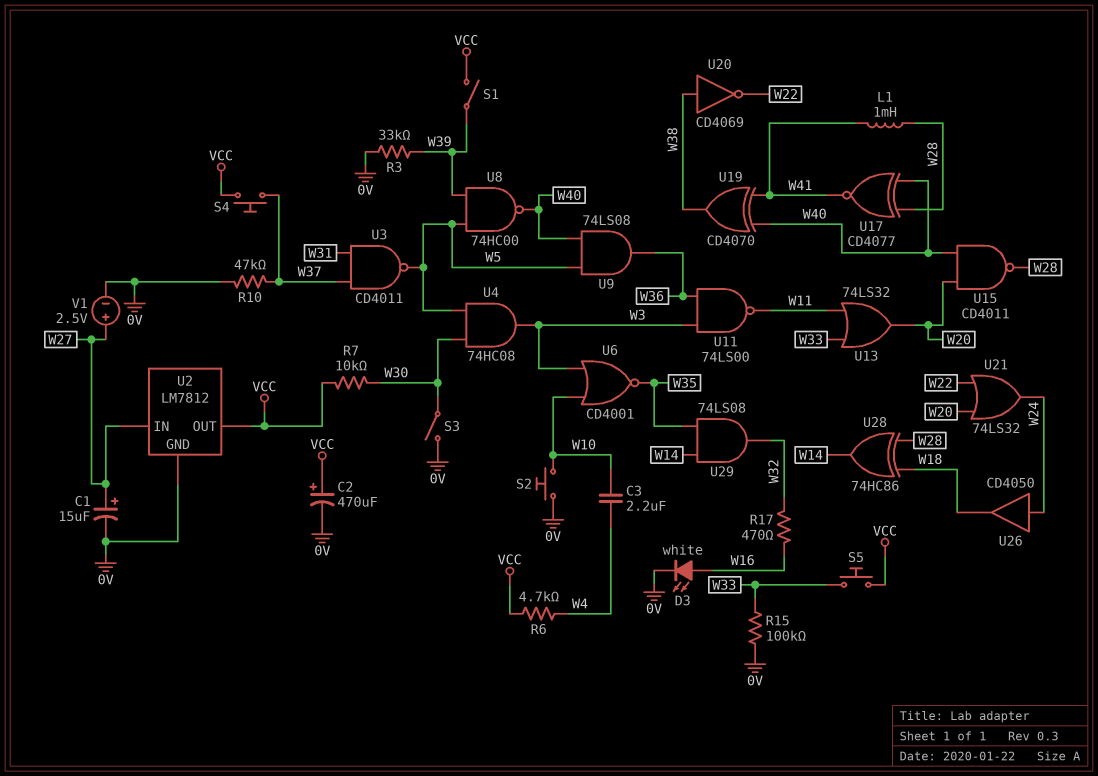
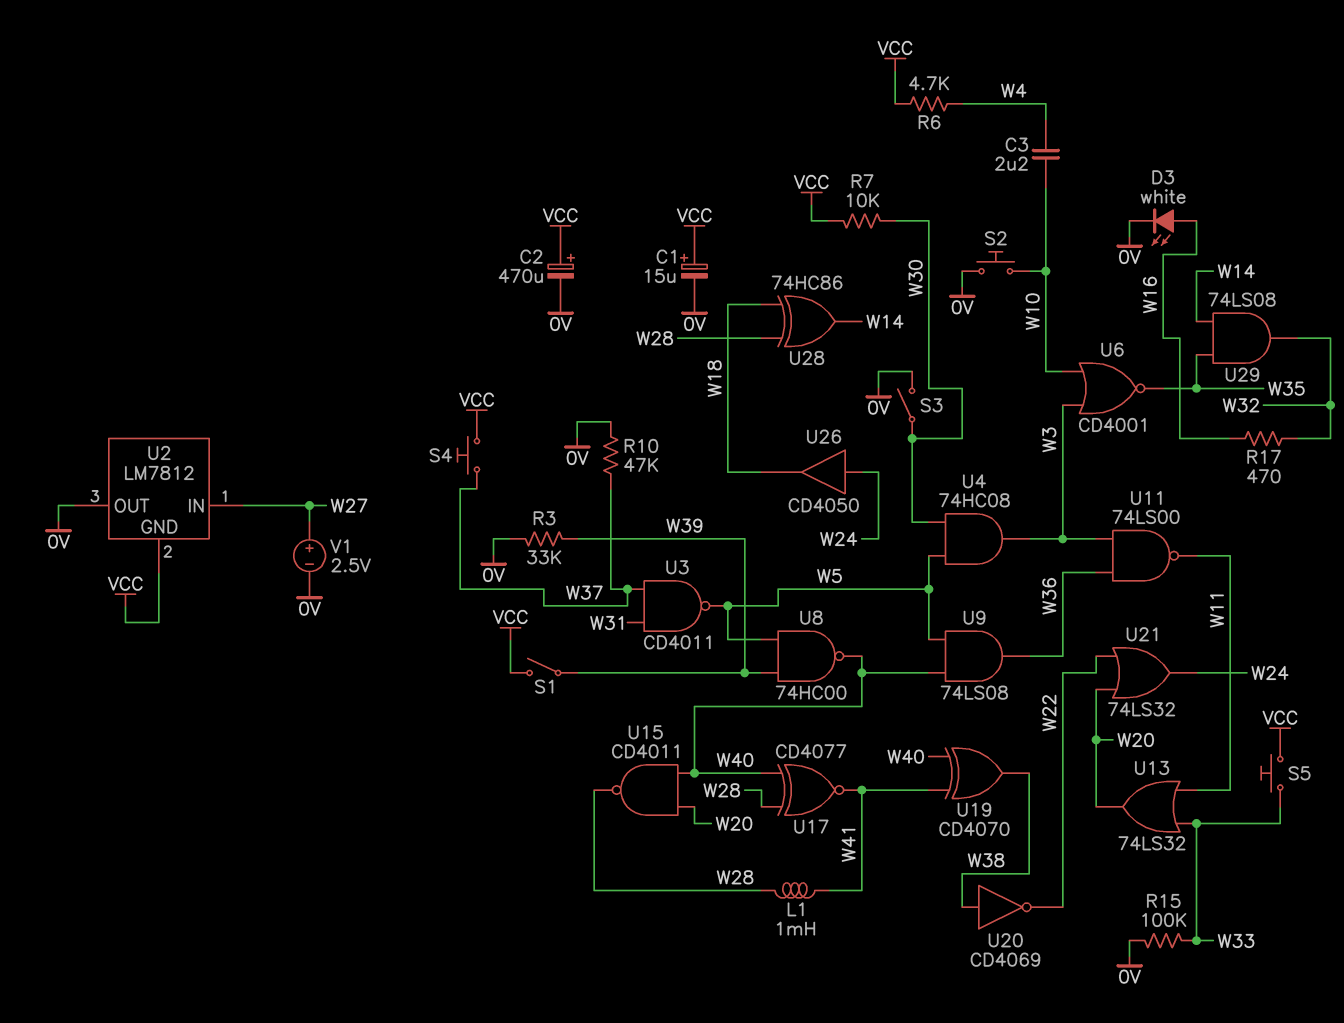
C1: 15uF (plus W27, minus 0V) -> 15uF (plus VCC, minus 0V)
U2 pin GND: 0V -> VCC
U2 pin OUT: VCC -> 0V

